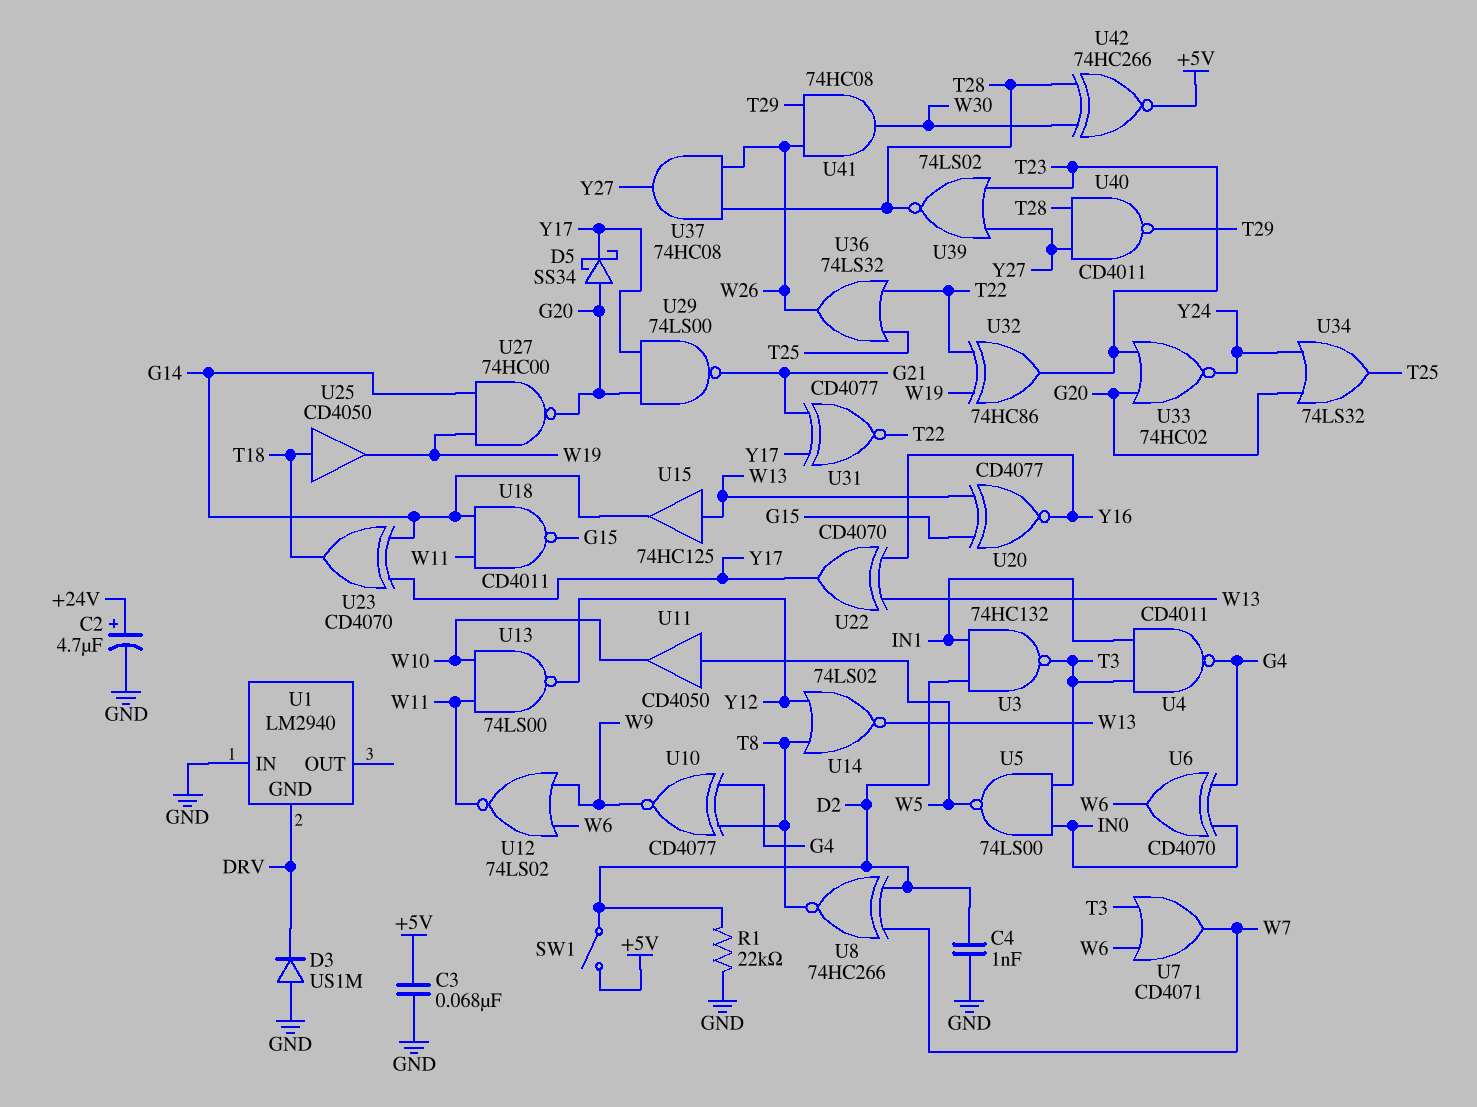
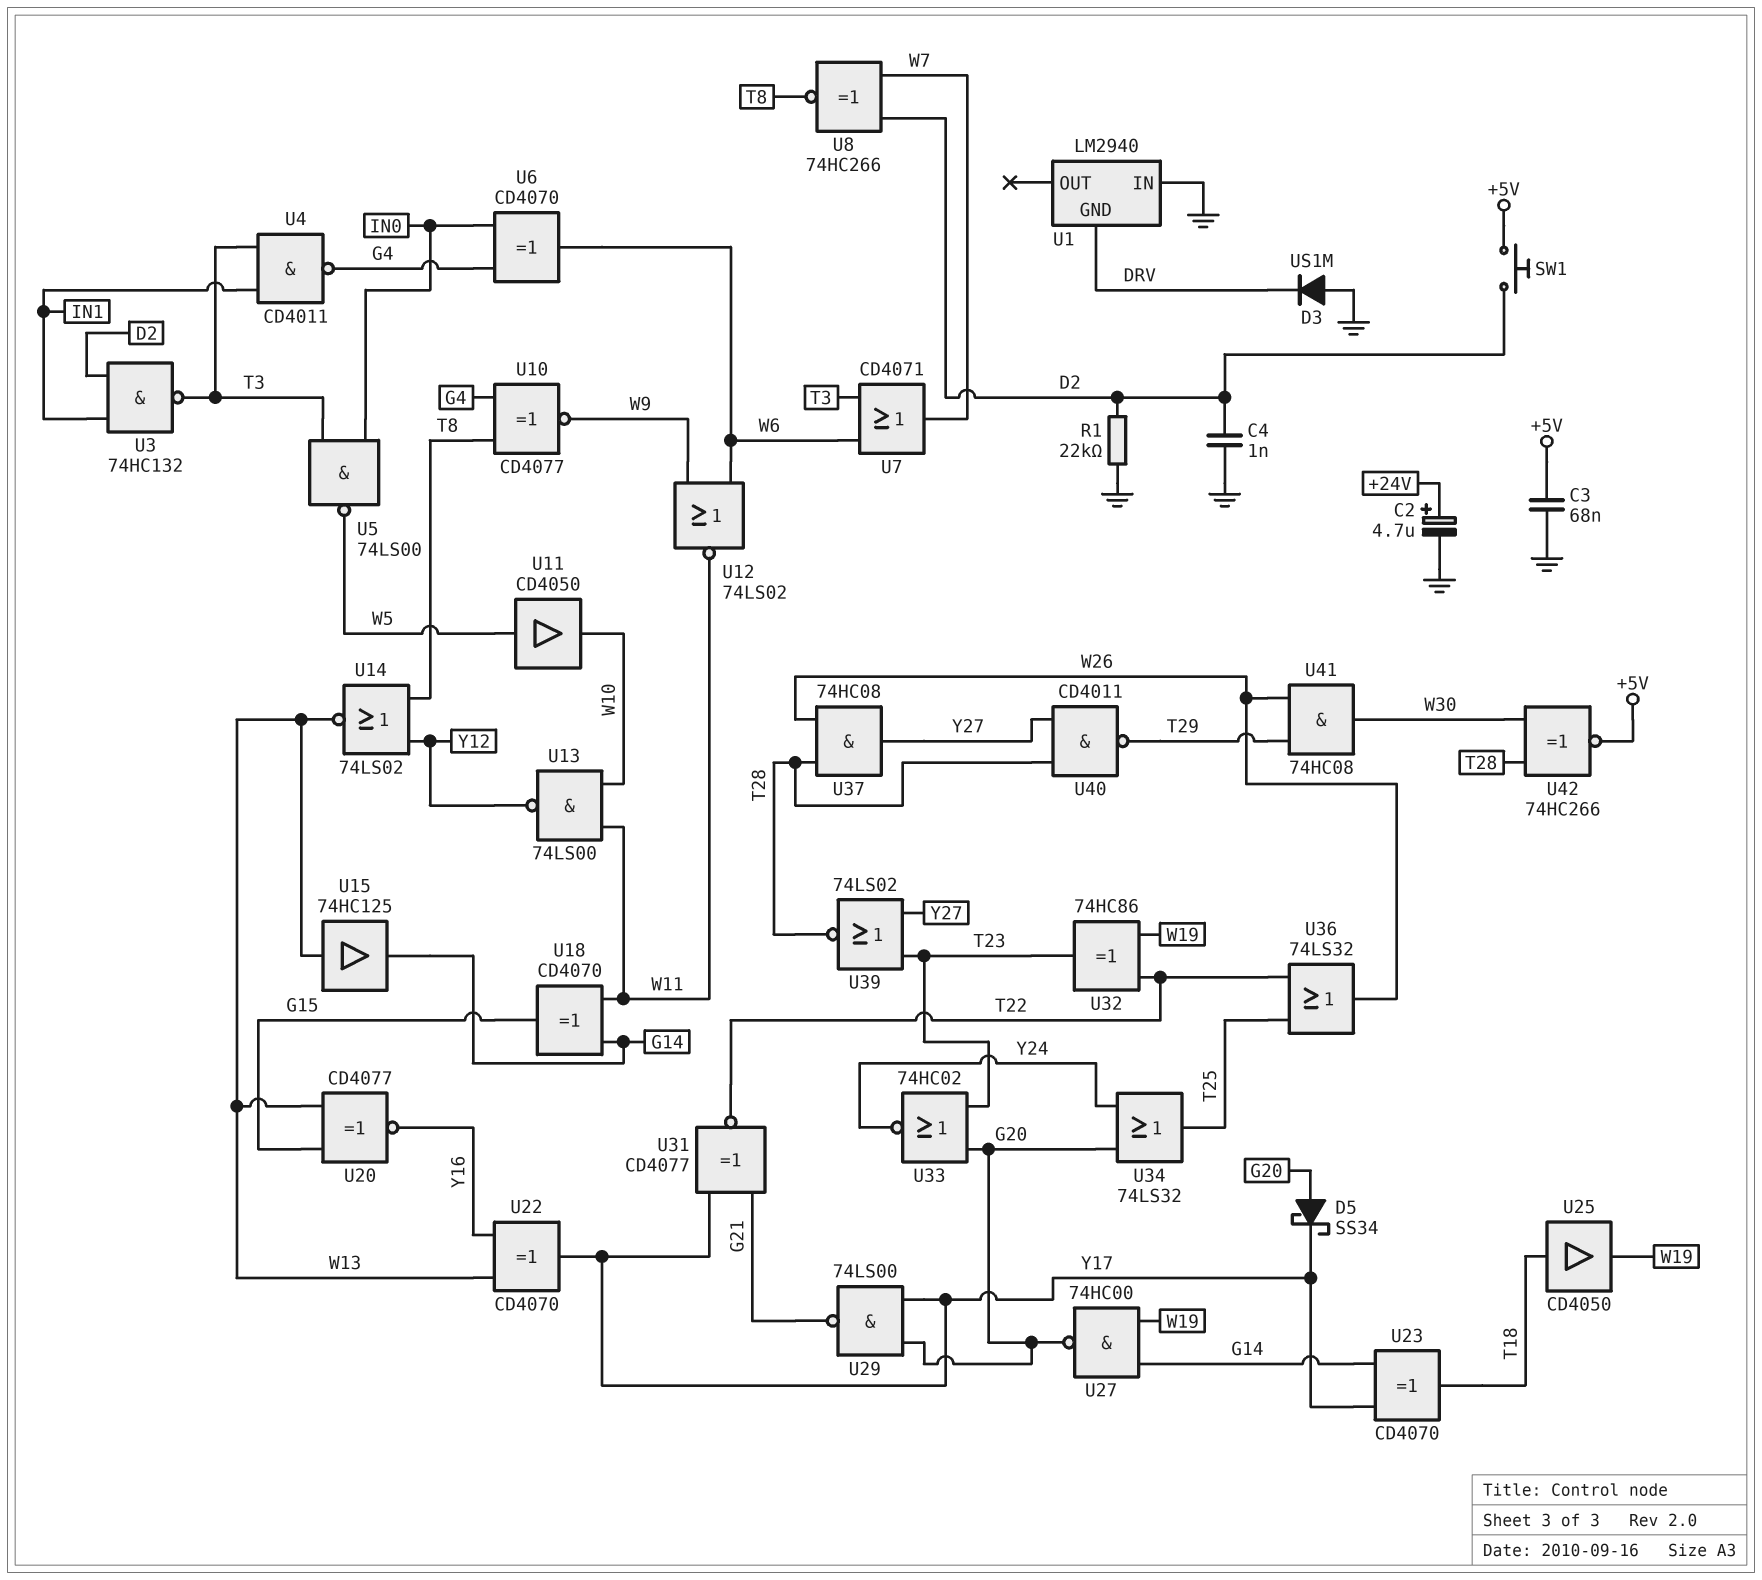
SW1: switch (+5V, D2) -> button (+5V, D2)
U18: NAND CD4011 (in G14, in W11, out G15) -> XOR CD4070 (in G14, in W11, out G15)

